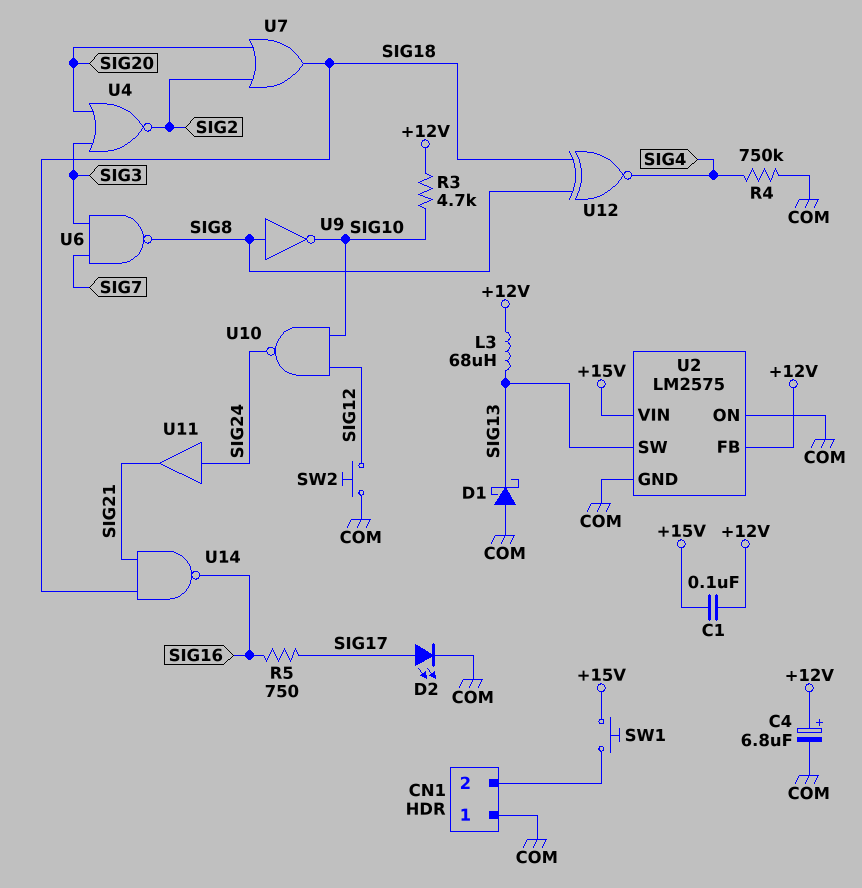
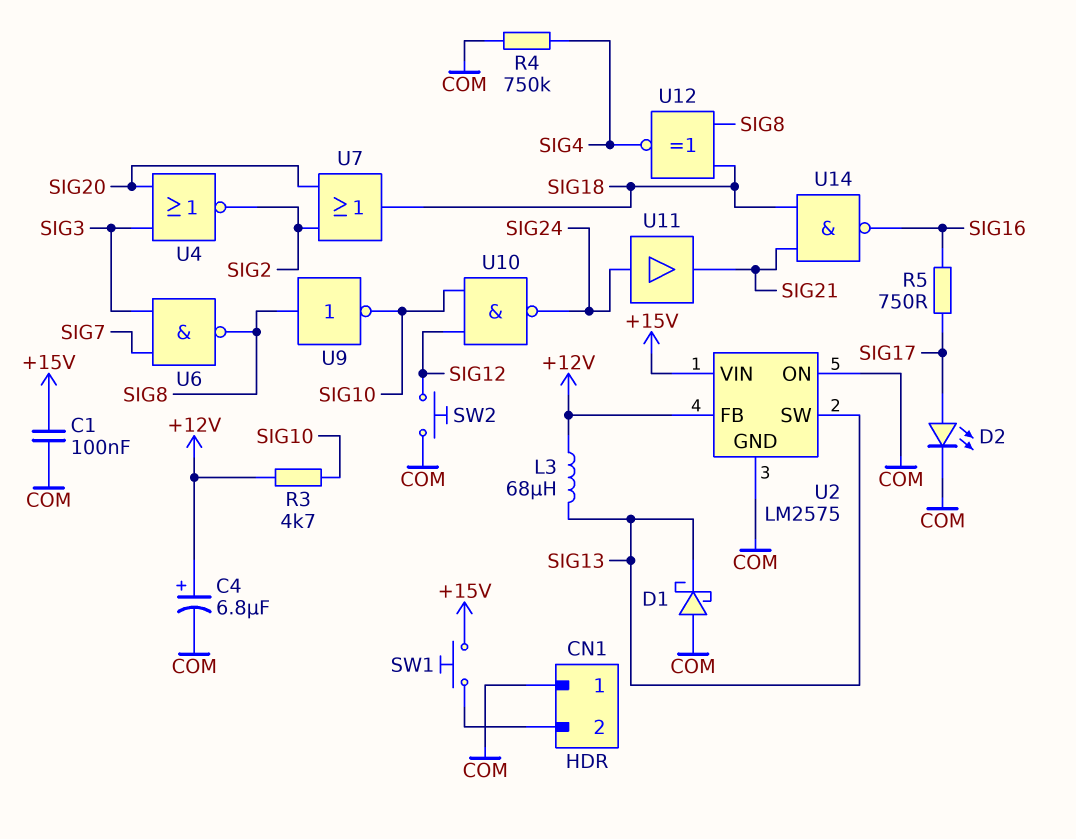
C1: 100nF (+12V, +15V) -> 100nF (+15V, COM)

